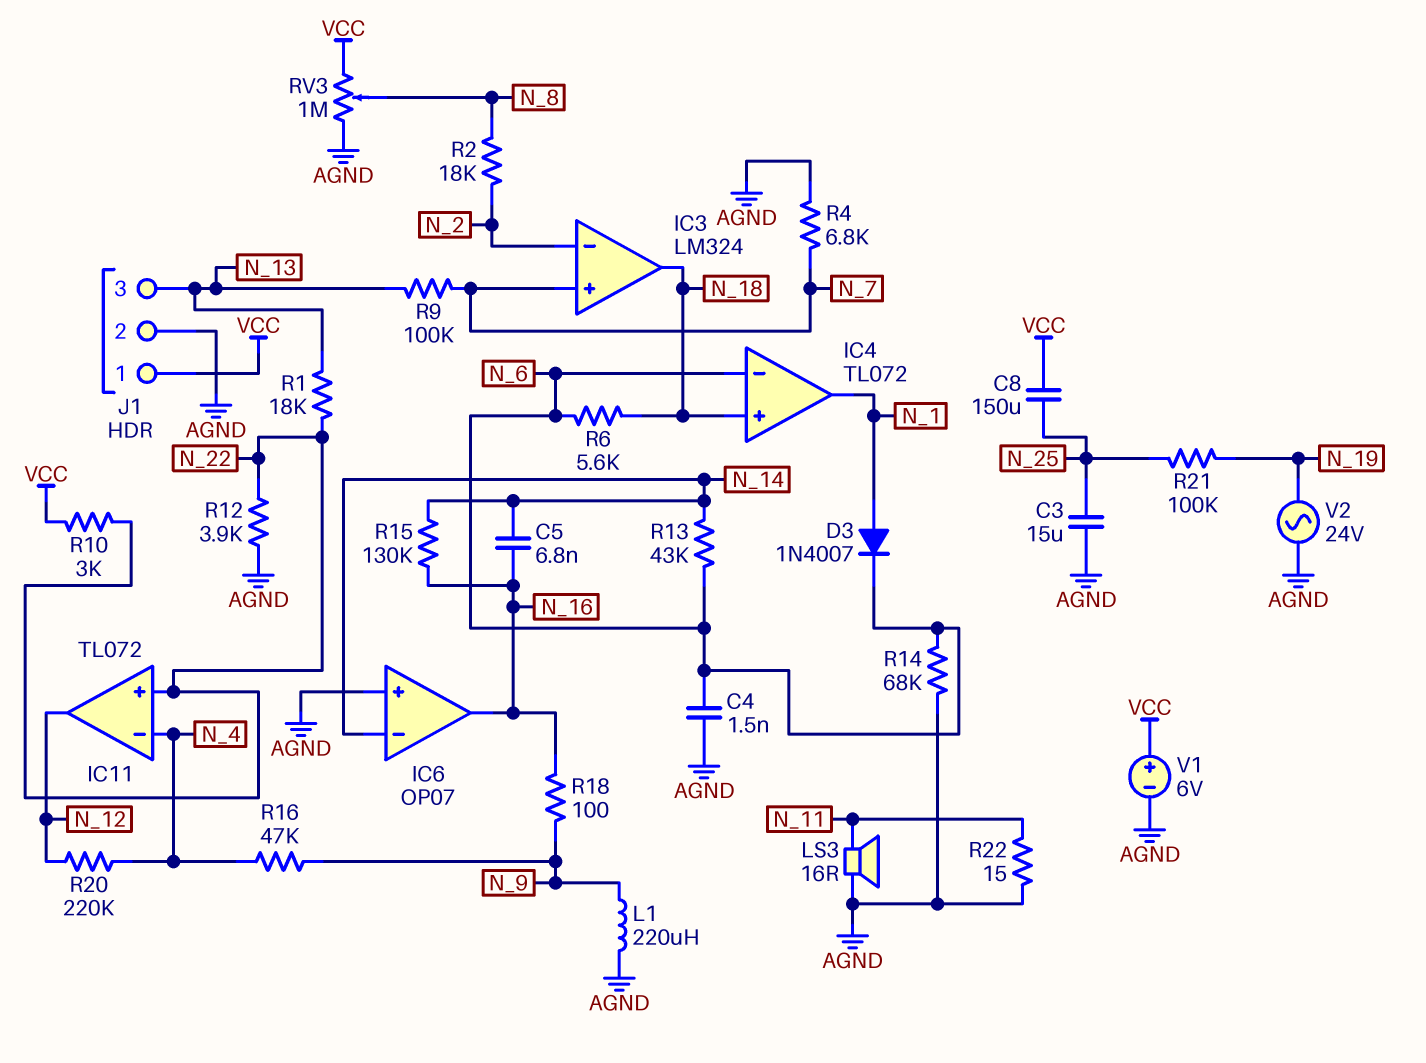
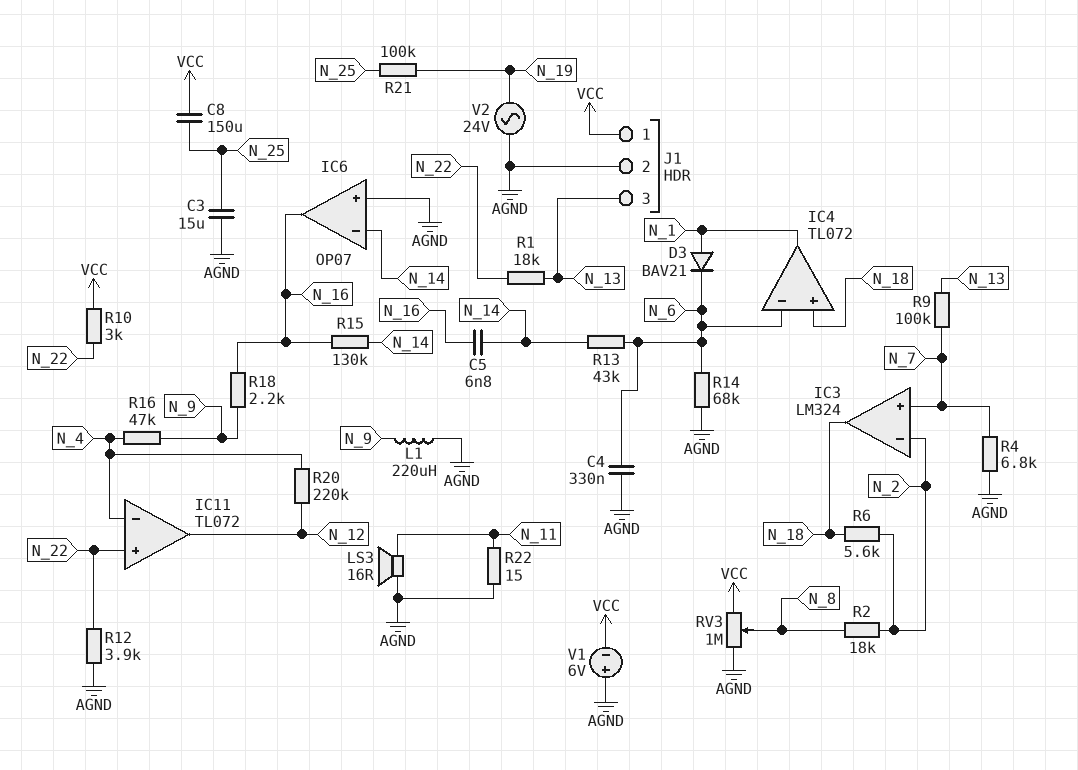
C4: 1.5nF (AGND, N_6) -> 330nF (AGND, N_6)
D3: diode 1N4007 (A N_1, K N_6) -> diode BAV21 (A N_1, K N_6)
R6: 5.6k (N_6, N_18) -> 5.6k (N_2, N_18)
R18: 100 (N_9, N_16) -> 2.2k (N_9, N_16)
V1: 6V (plus VCC, minus AGND) -> 6V (plus AGND, minus VCC)

